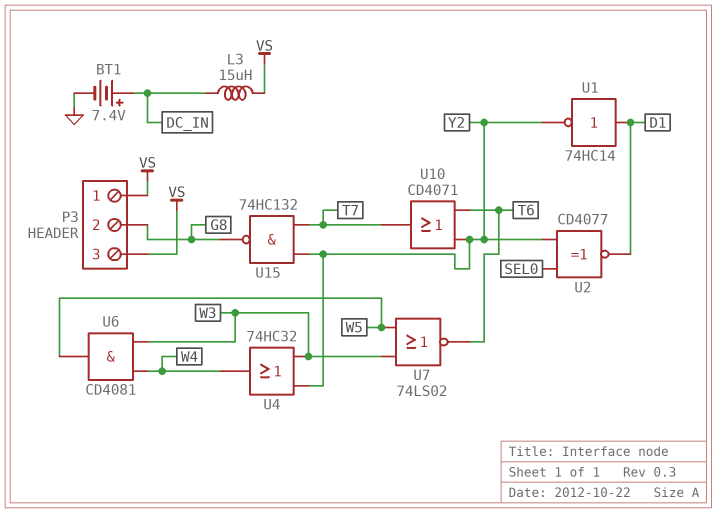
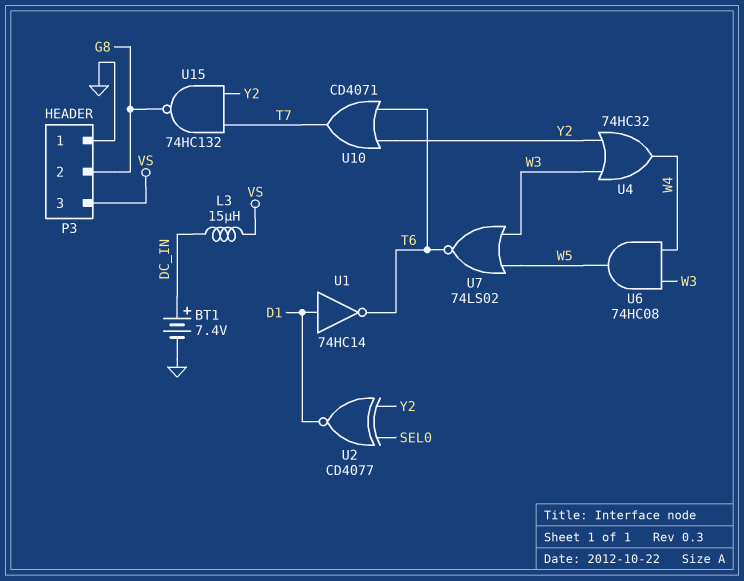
P3 pin 1: VS -> GND
U1: NOT 74HC14 (in D1, out Y2) -> NOT 74HC14 (in D1, out T6)
U6: AND CD4081 (in W3, in W4, out W5) -> AND 74HC08 (in W3, in W4, out W5)

